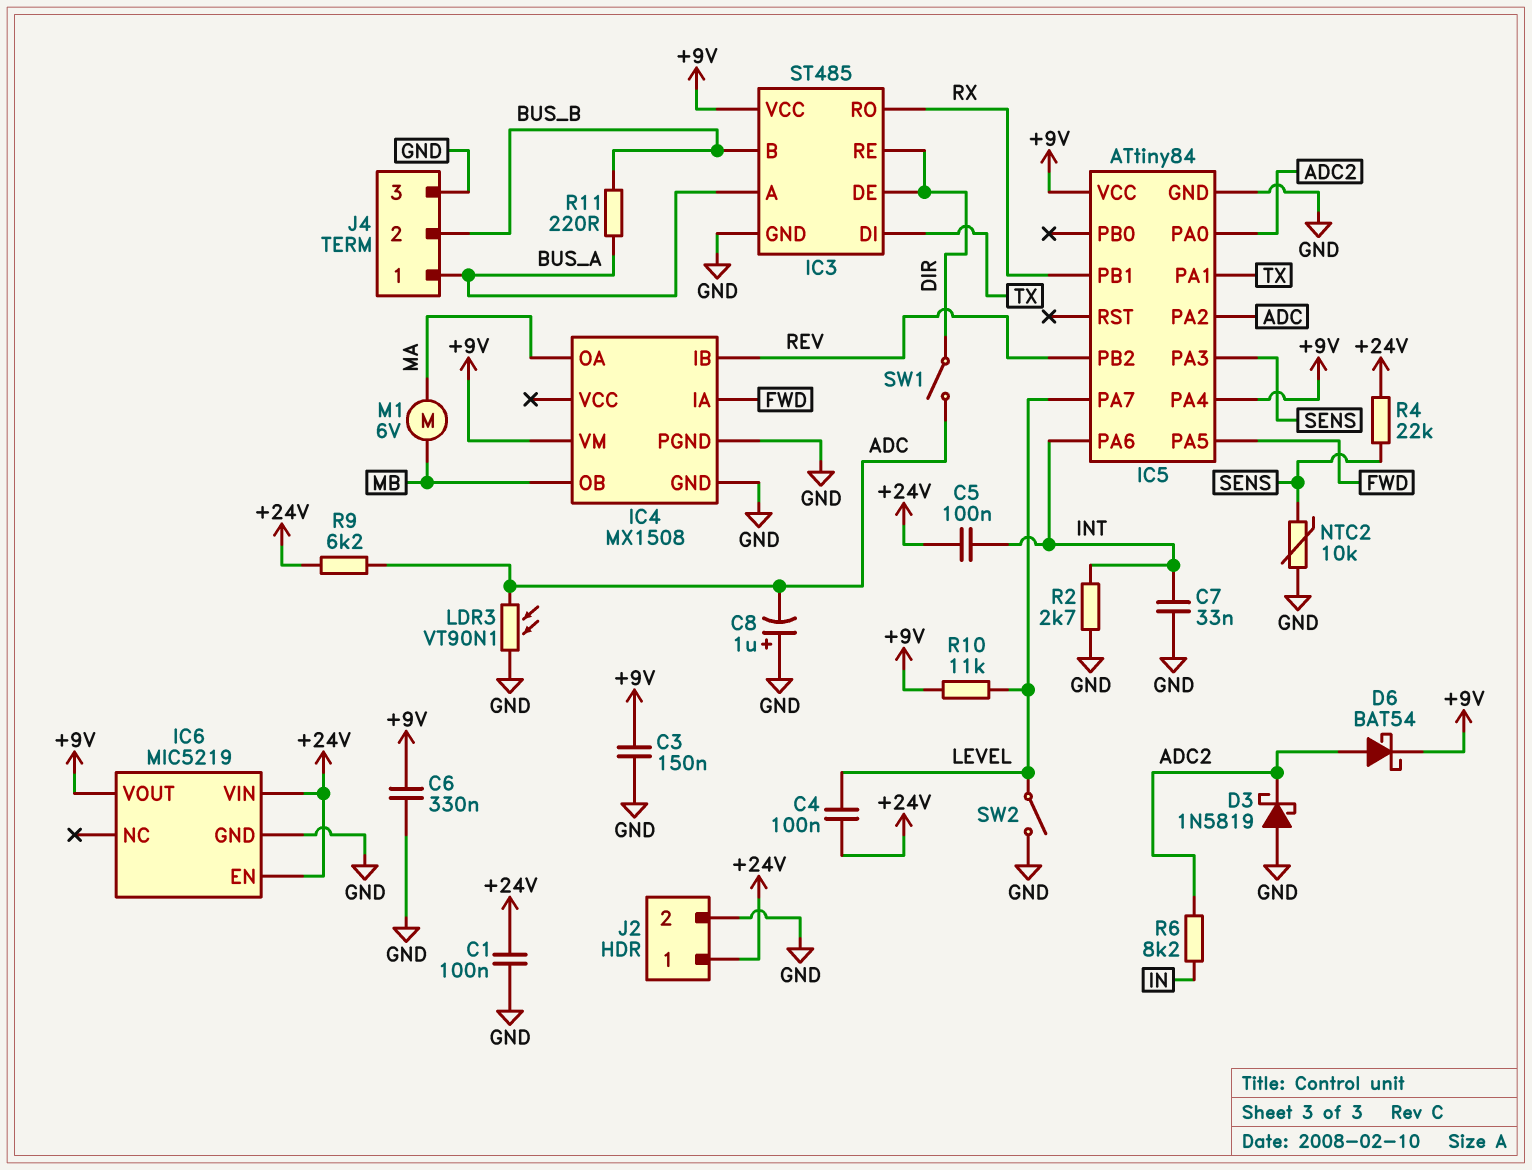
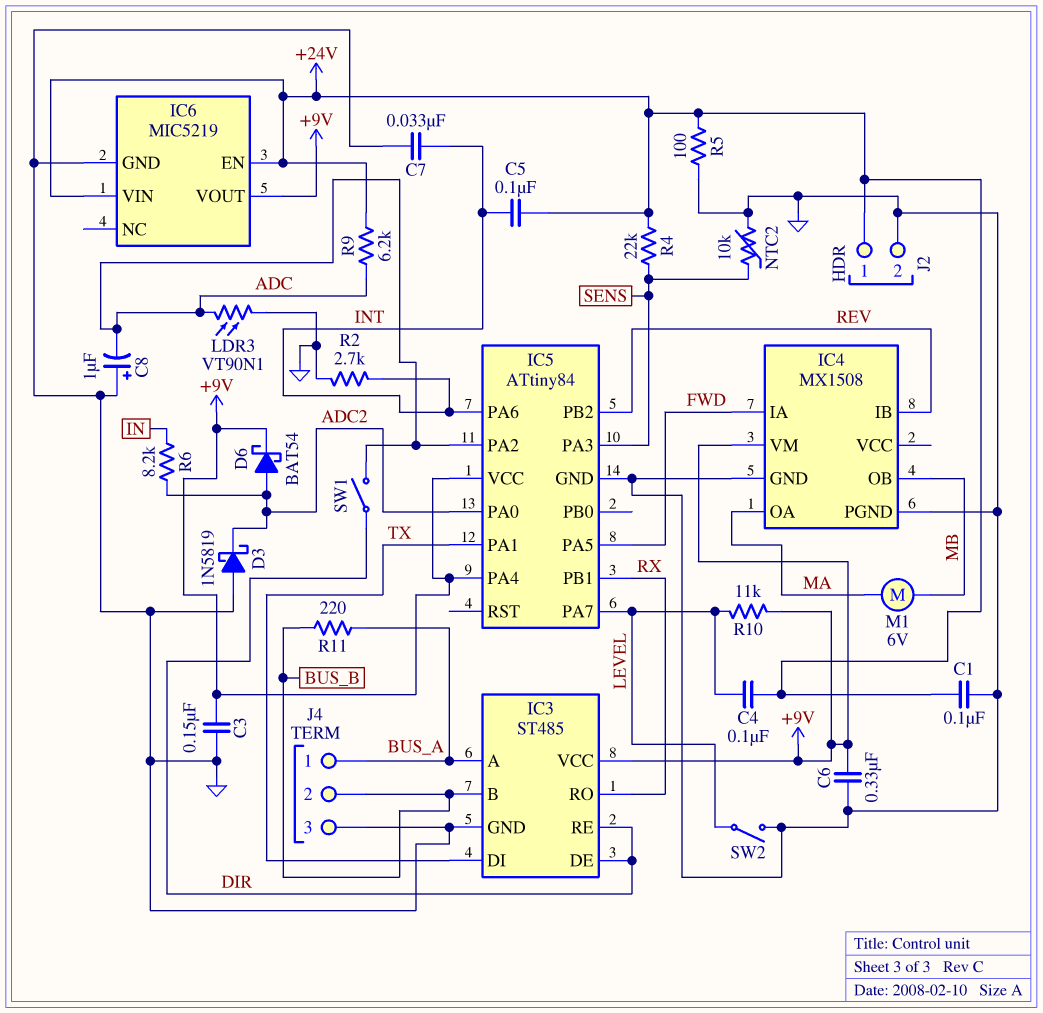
R5: none -> 100 (+24V, GND)

